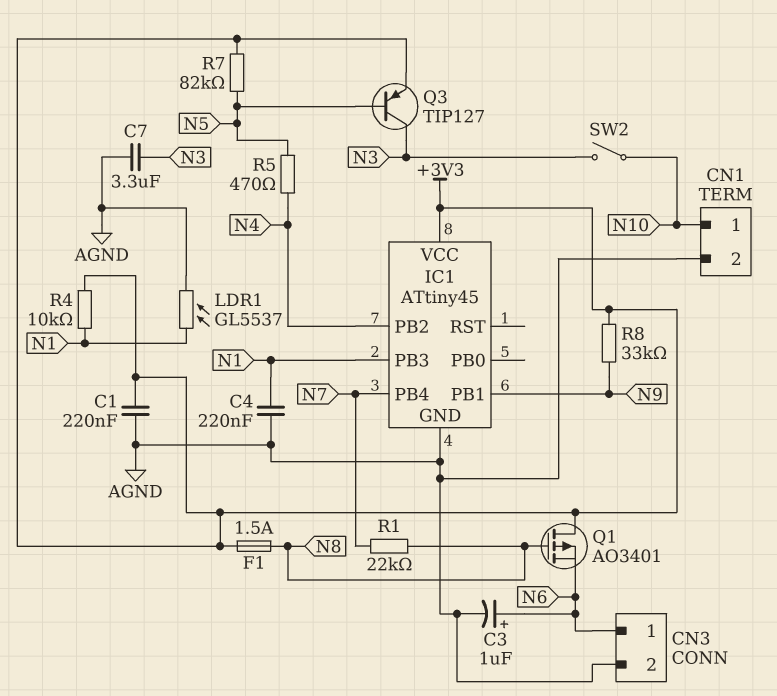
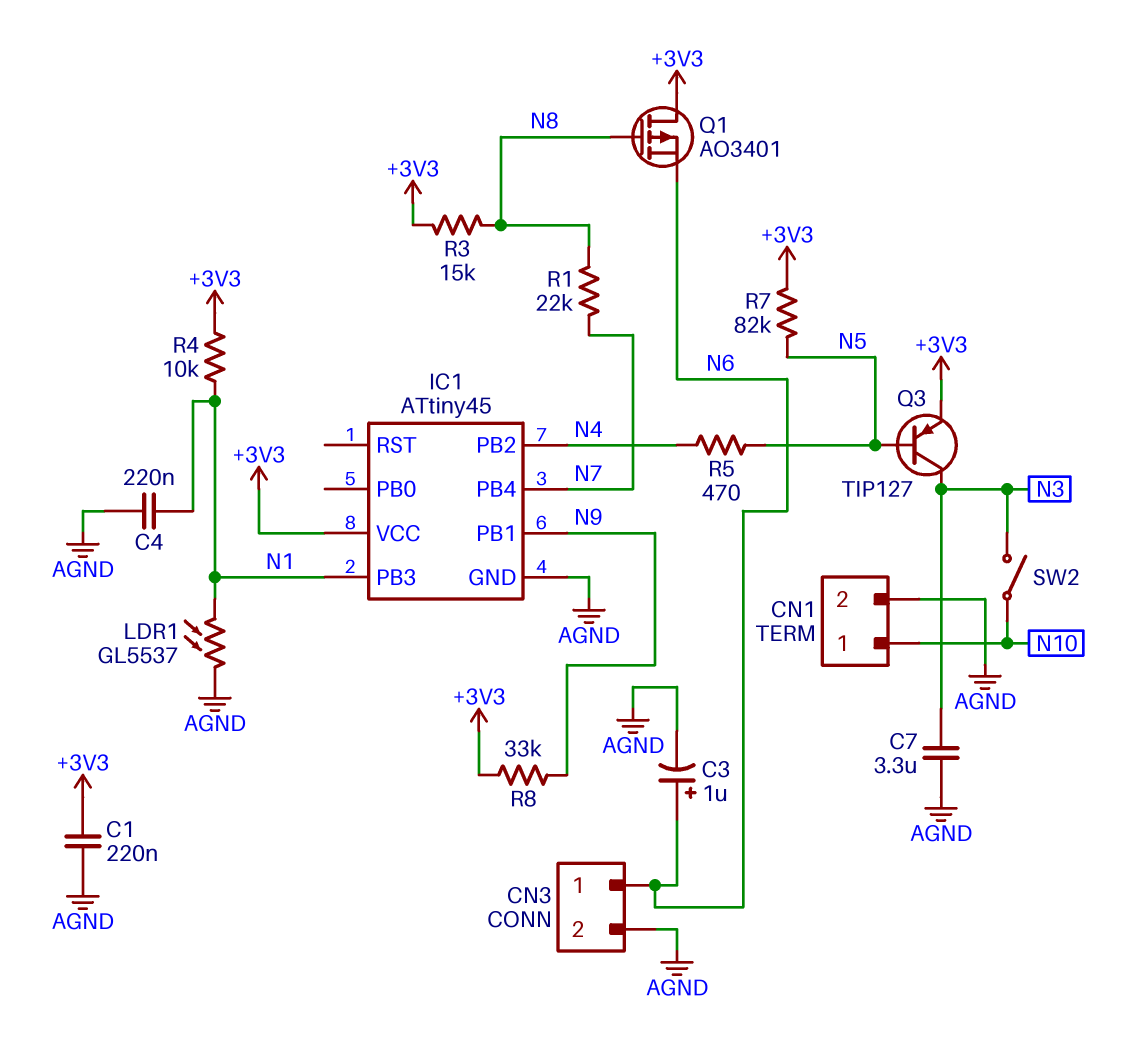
F1: 1.5A (+3V3, N8) -> none
R3: none -> 15k (+3V3, N8)

